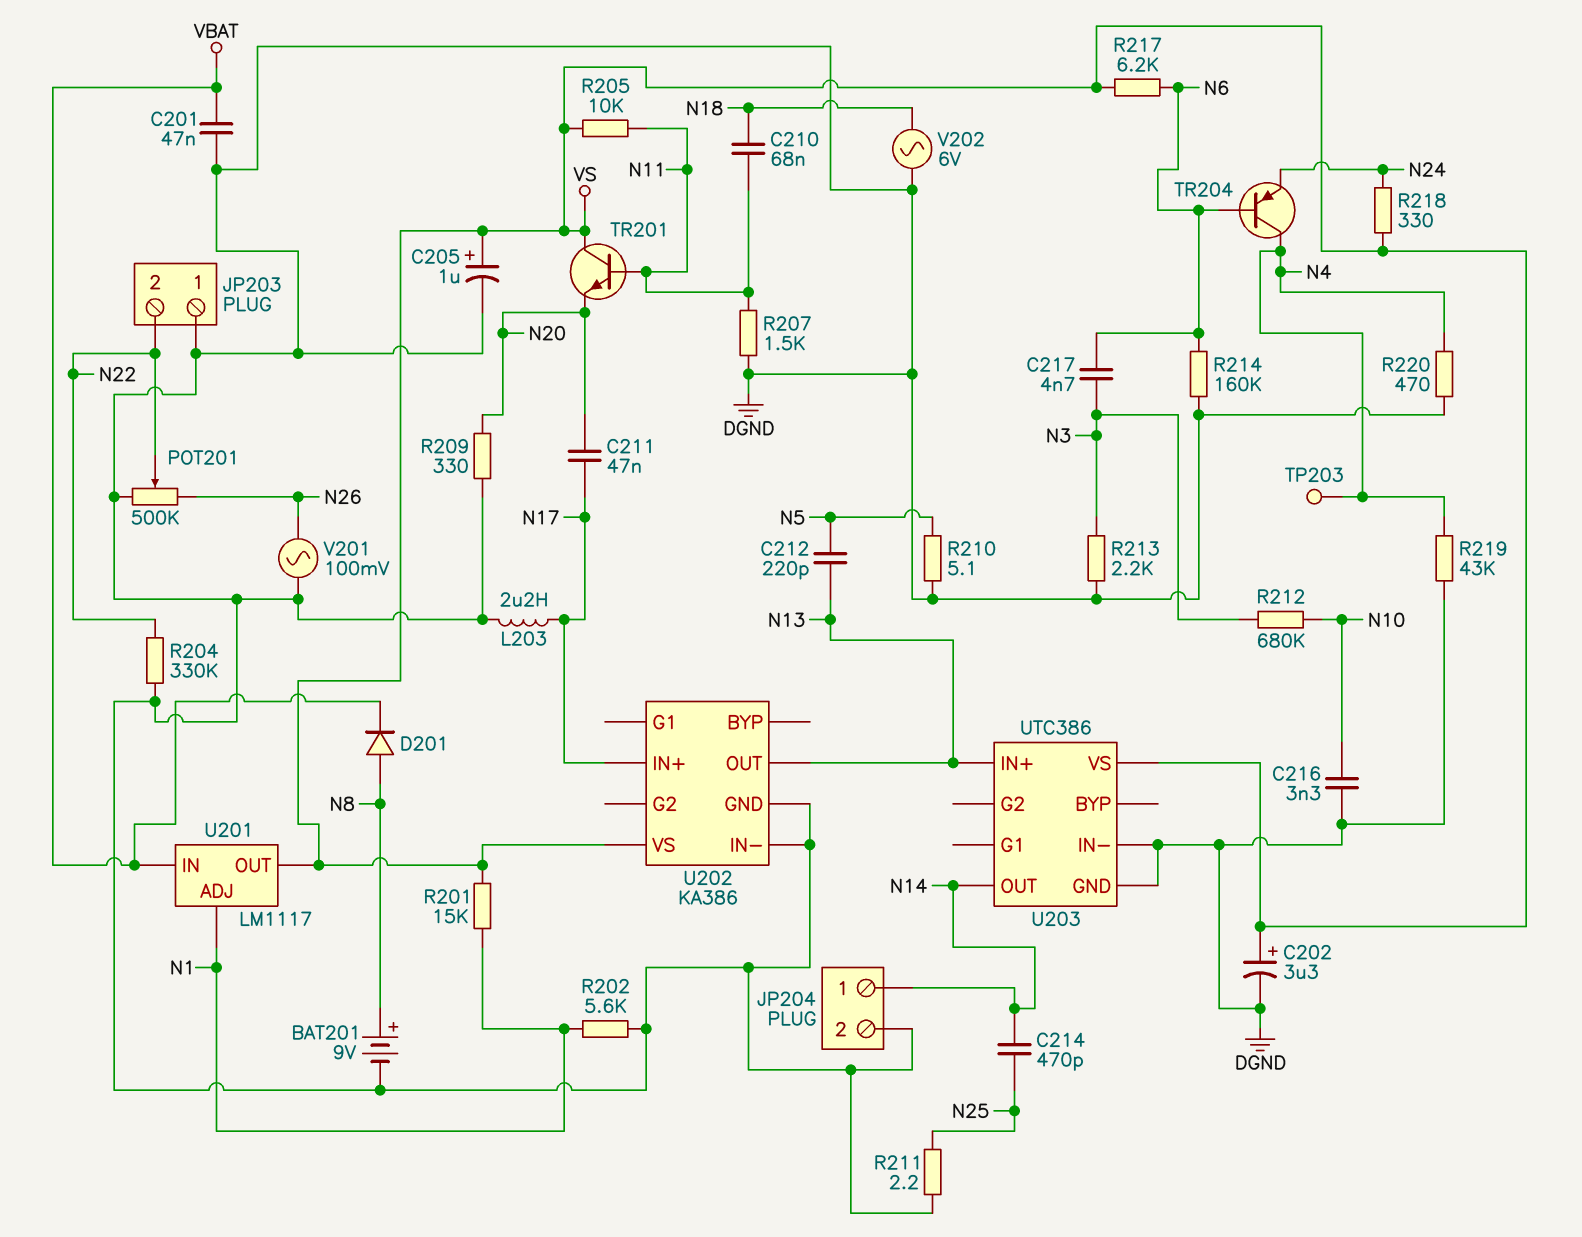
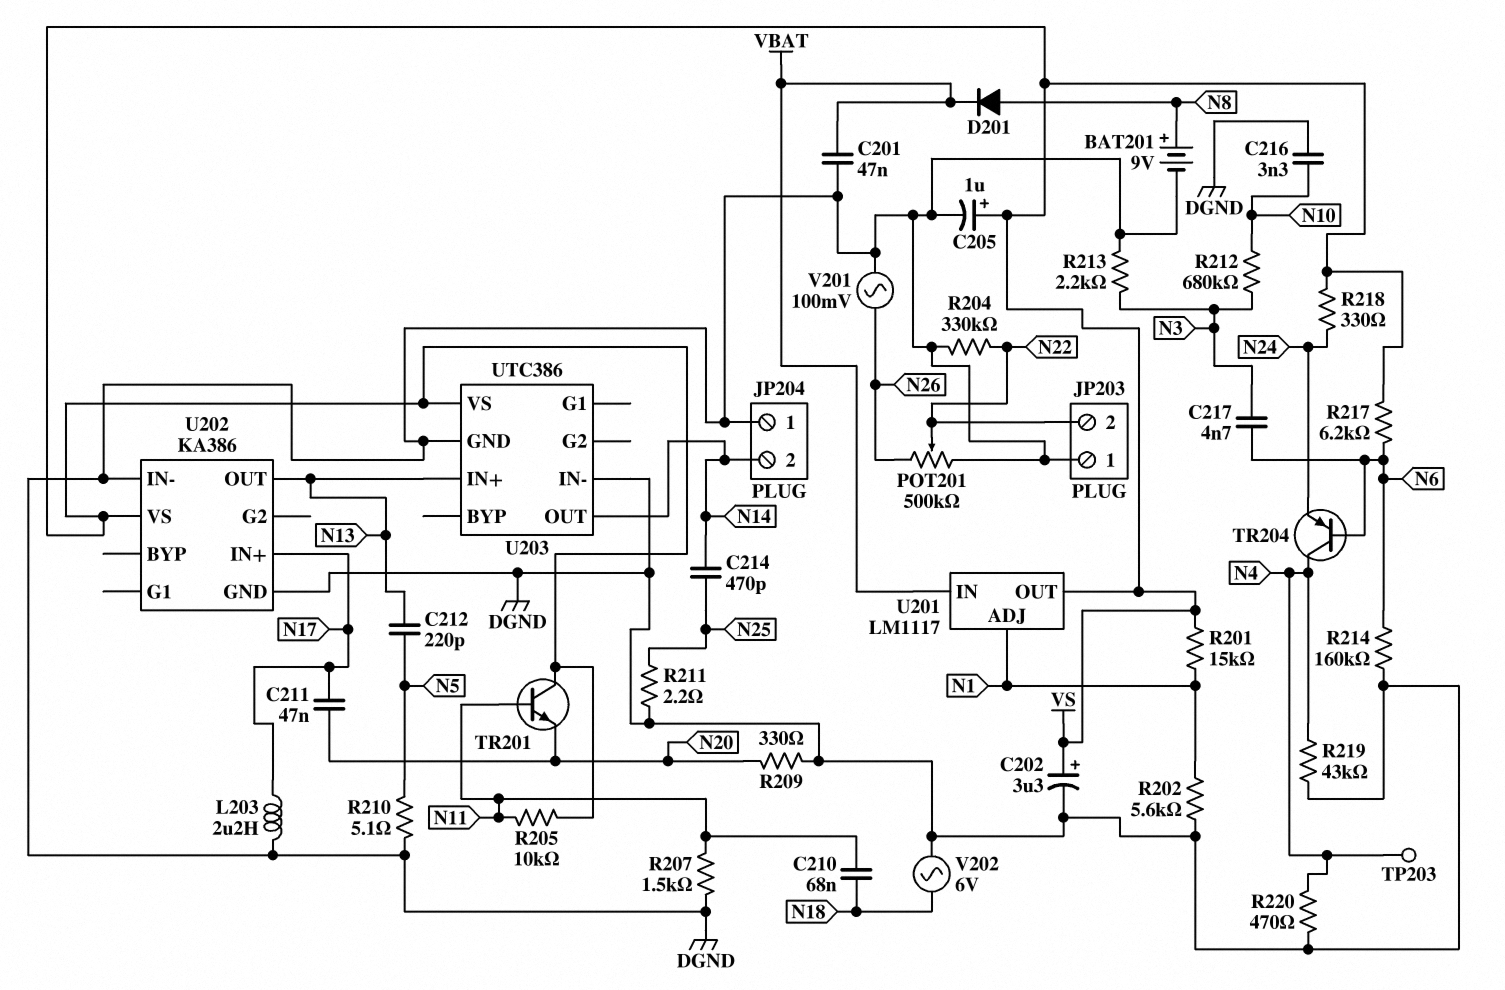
JP204 pin 1: N14 -> DGND
JP204 pin 2: DGND -> N14

